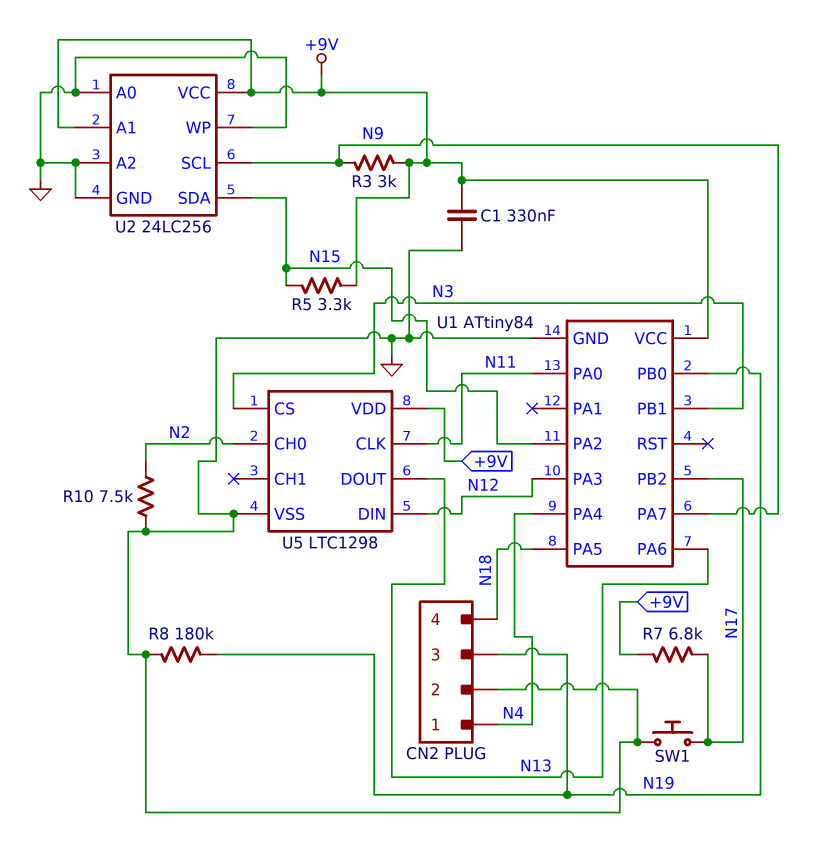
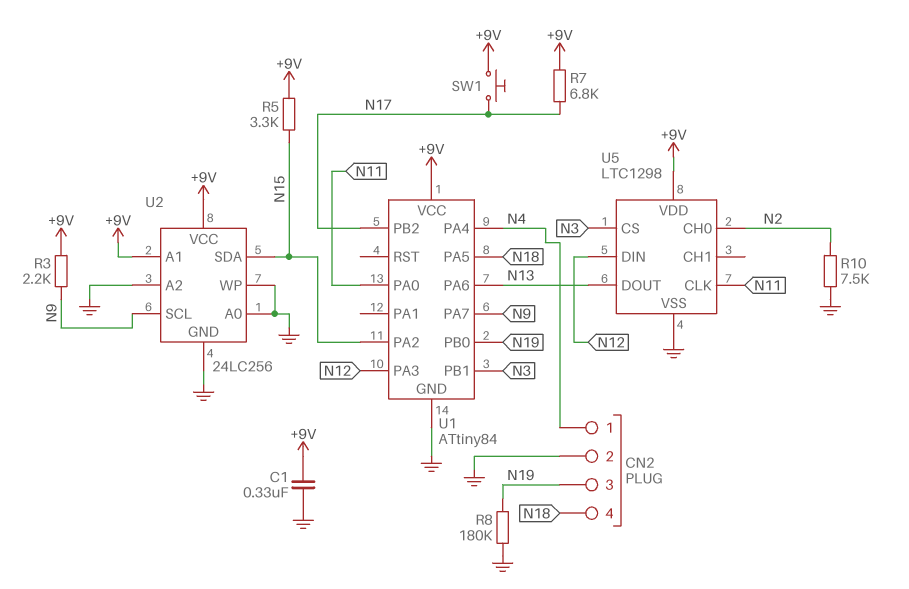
R3: 3k (+9V, N9) -> 2.2k (+9V, N9)
SW1: button (GND, N17) -> button (+9V, N17)

